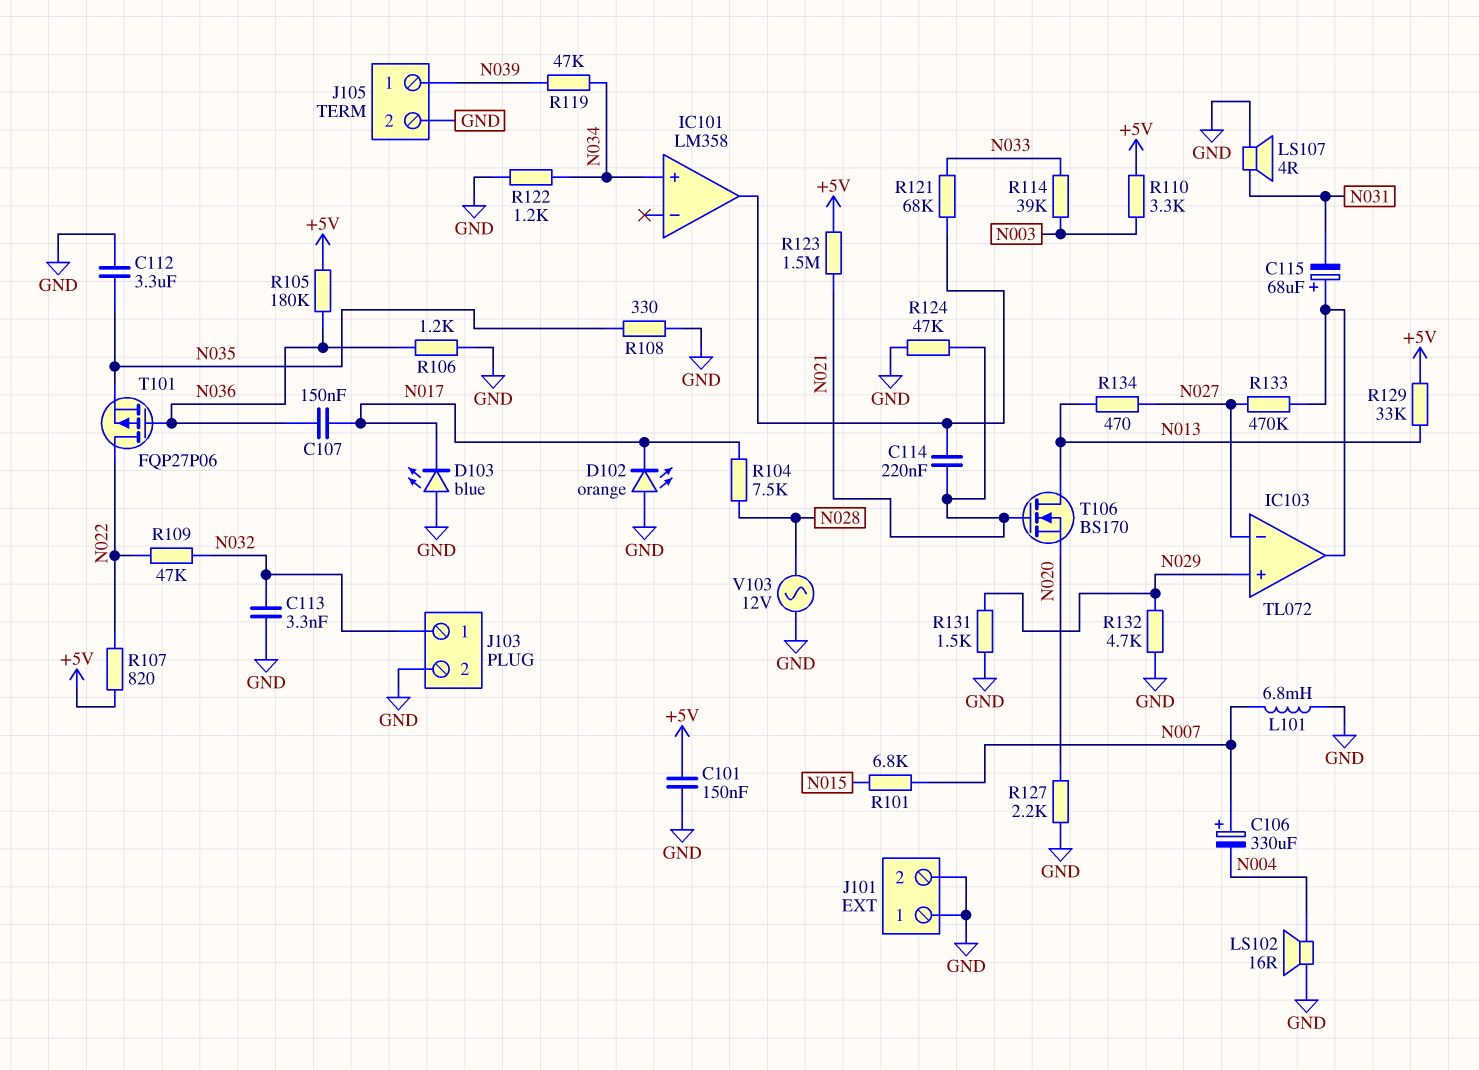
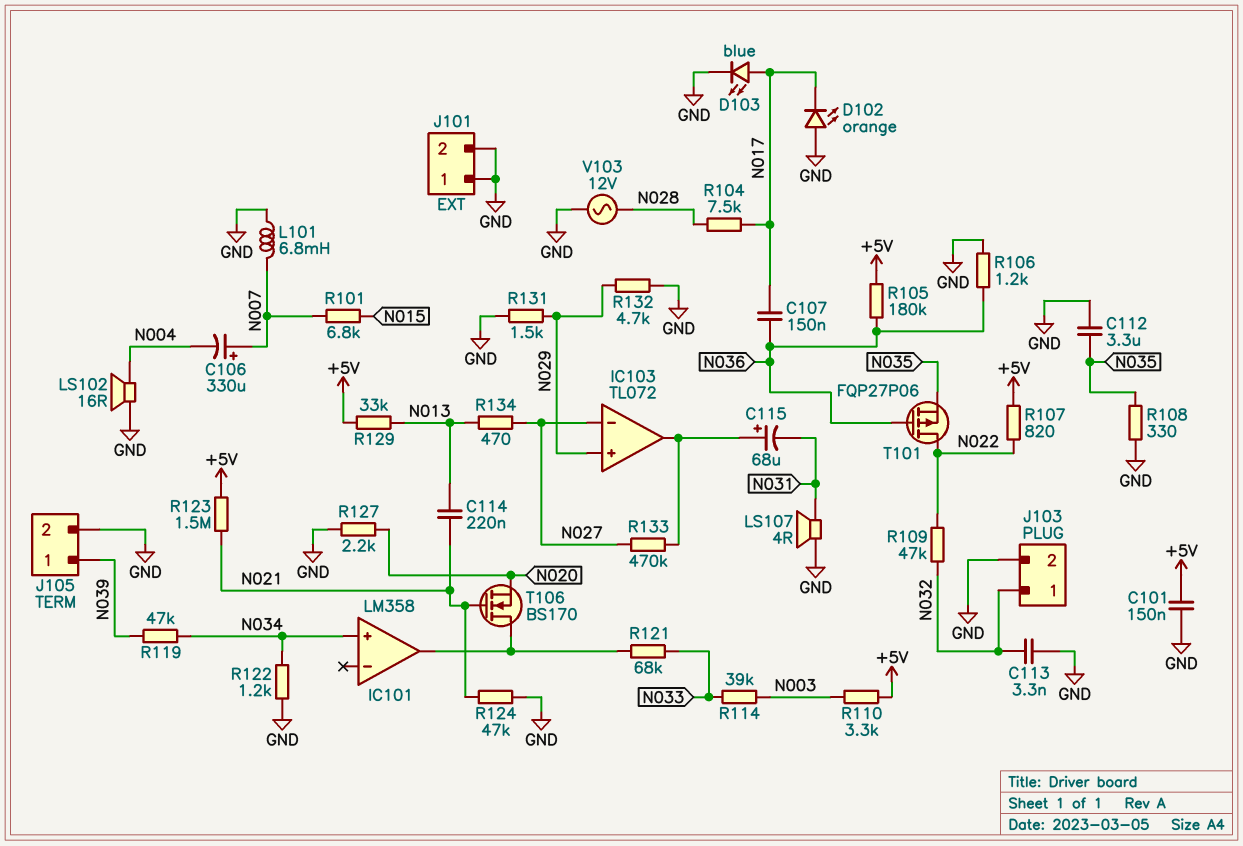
C114: 220nF (IC101/out, N021) -> 220nF (N013, N021)
D103: LED blue (A GND, K N017) -> LED blue (A N017, K GND)
T106: NMOS BS170 (G N021, D N013, S N020) -> NMOS BS170 (G N021, D IC101/out, S N020)

